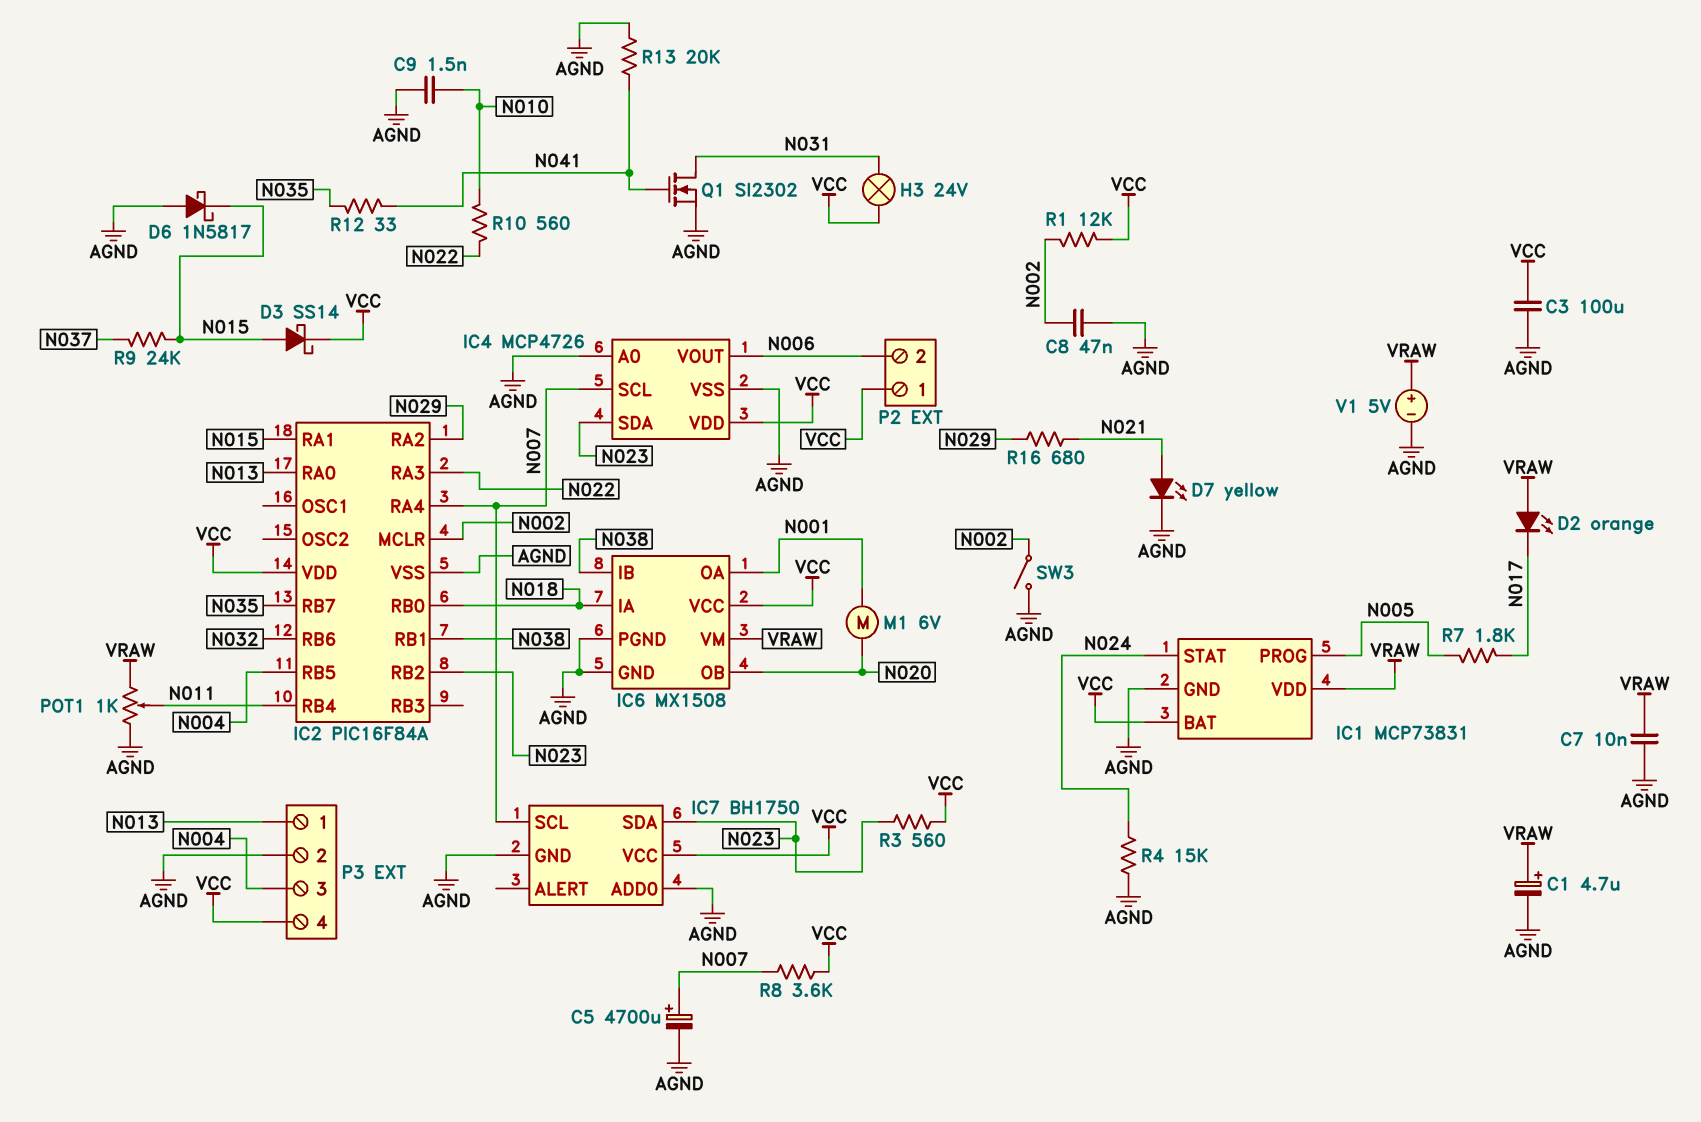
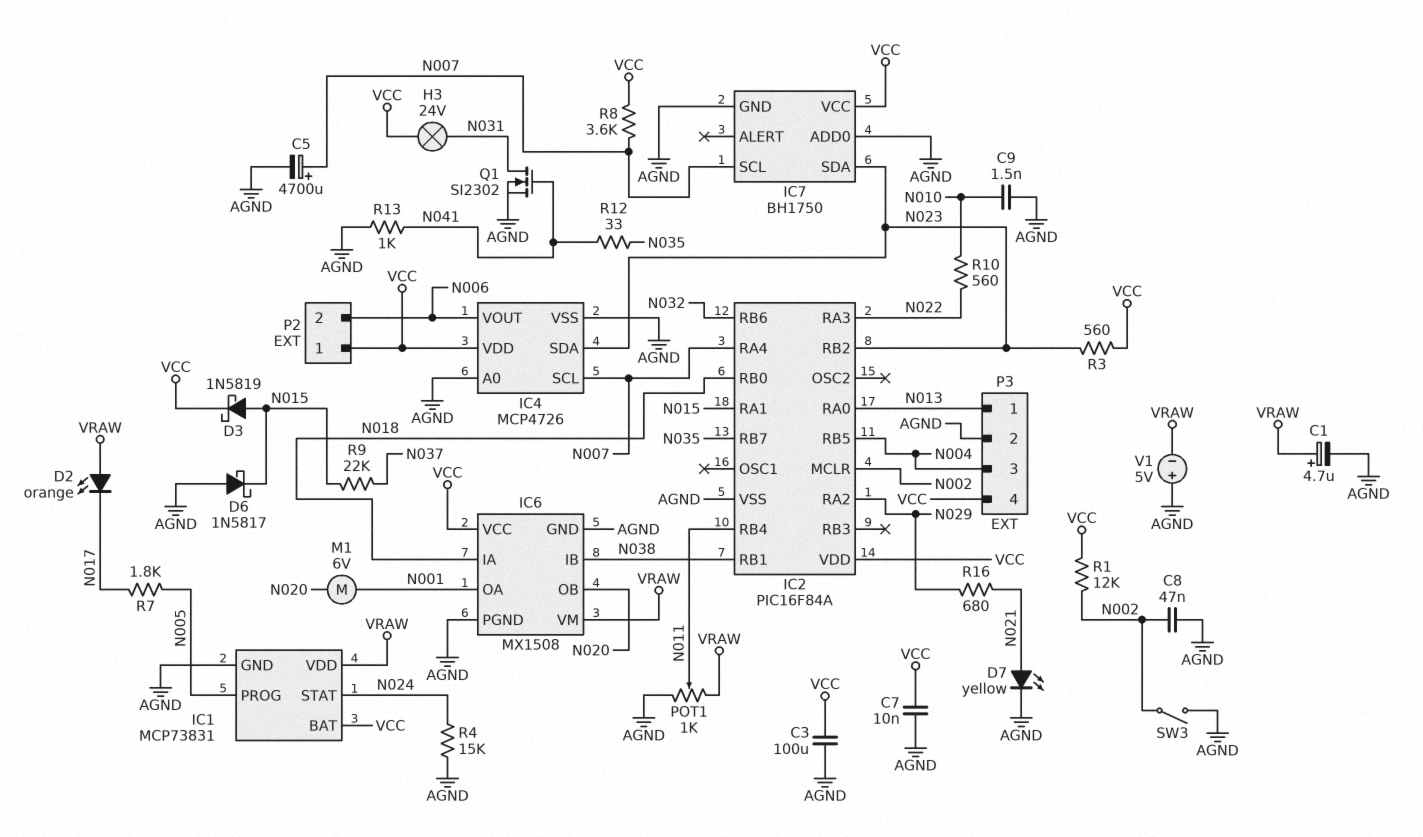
C7: 10nF (AGND, VRAW) -> 10nF (AGND, VCC)
D3: schottky SS14 (A N015, K VCC) -> schottky 1N5819 (A N015, K VCC)
R9: 24k (N015, N037) -> 22k (N015, N037)
R13: 20k (AGND, N041) -> 1k (AGND, N041)
V1: 5V (plus VRAW, minus AGND) -> 5V (plus AGND, minus VRAW)

